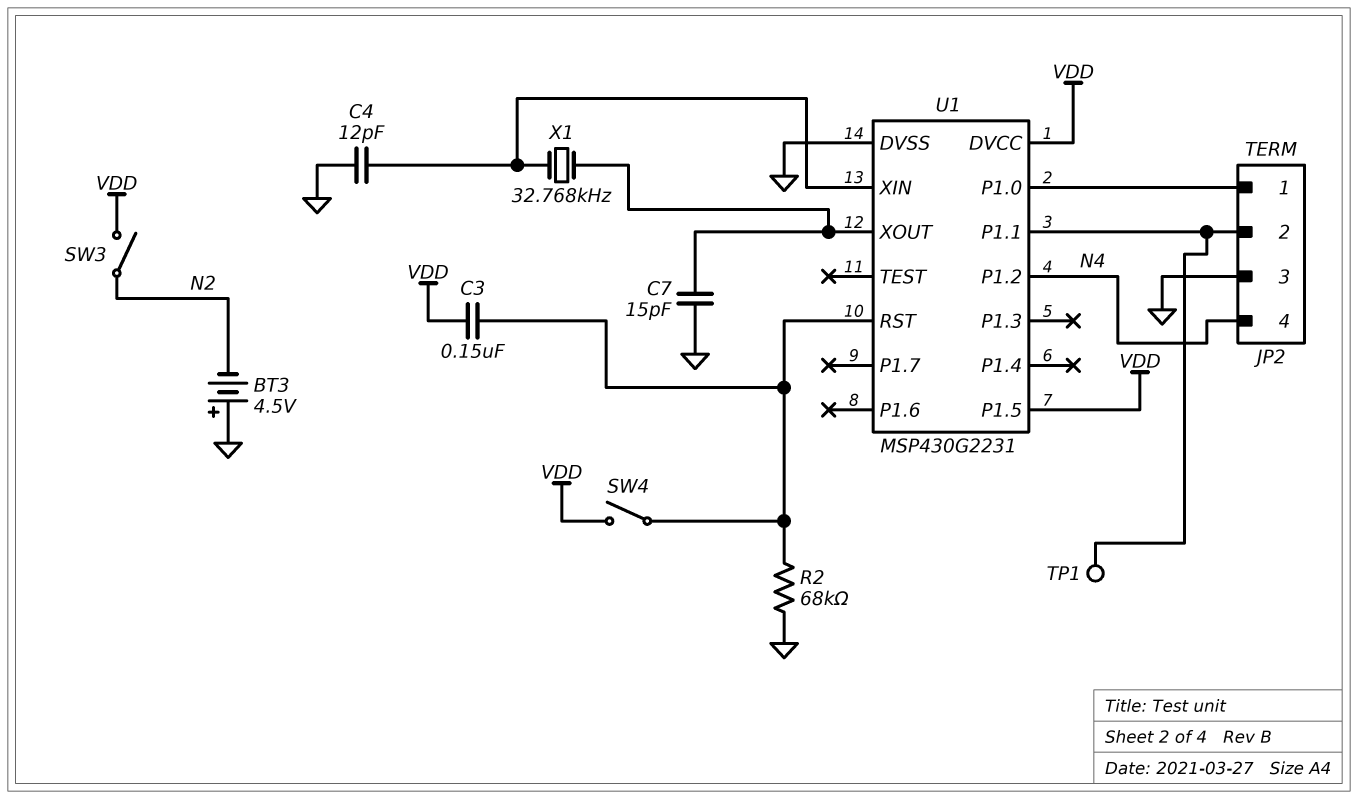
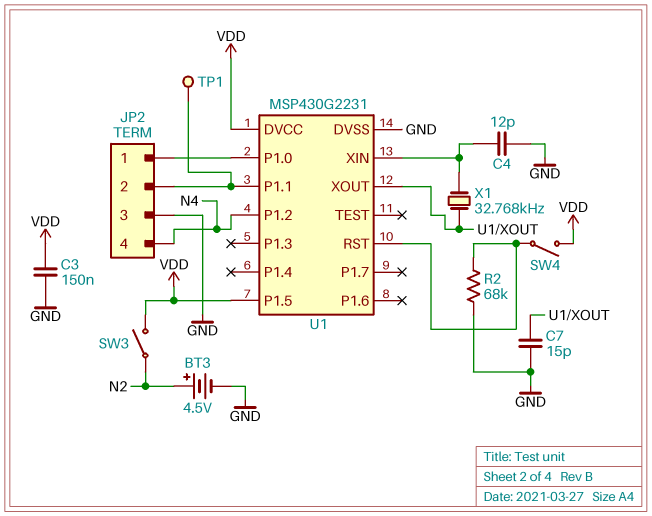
BT3: 4.5V (plus GND, minus N2) -> 4.5V (plus N2, minus GND)
C3: 150nF (U1/RST, VDD) -> 150nF (GND, VDD)

